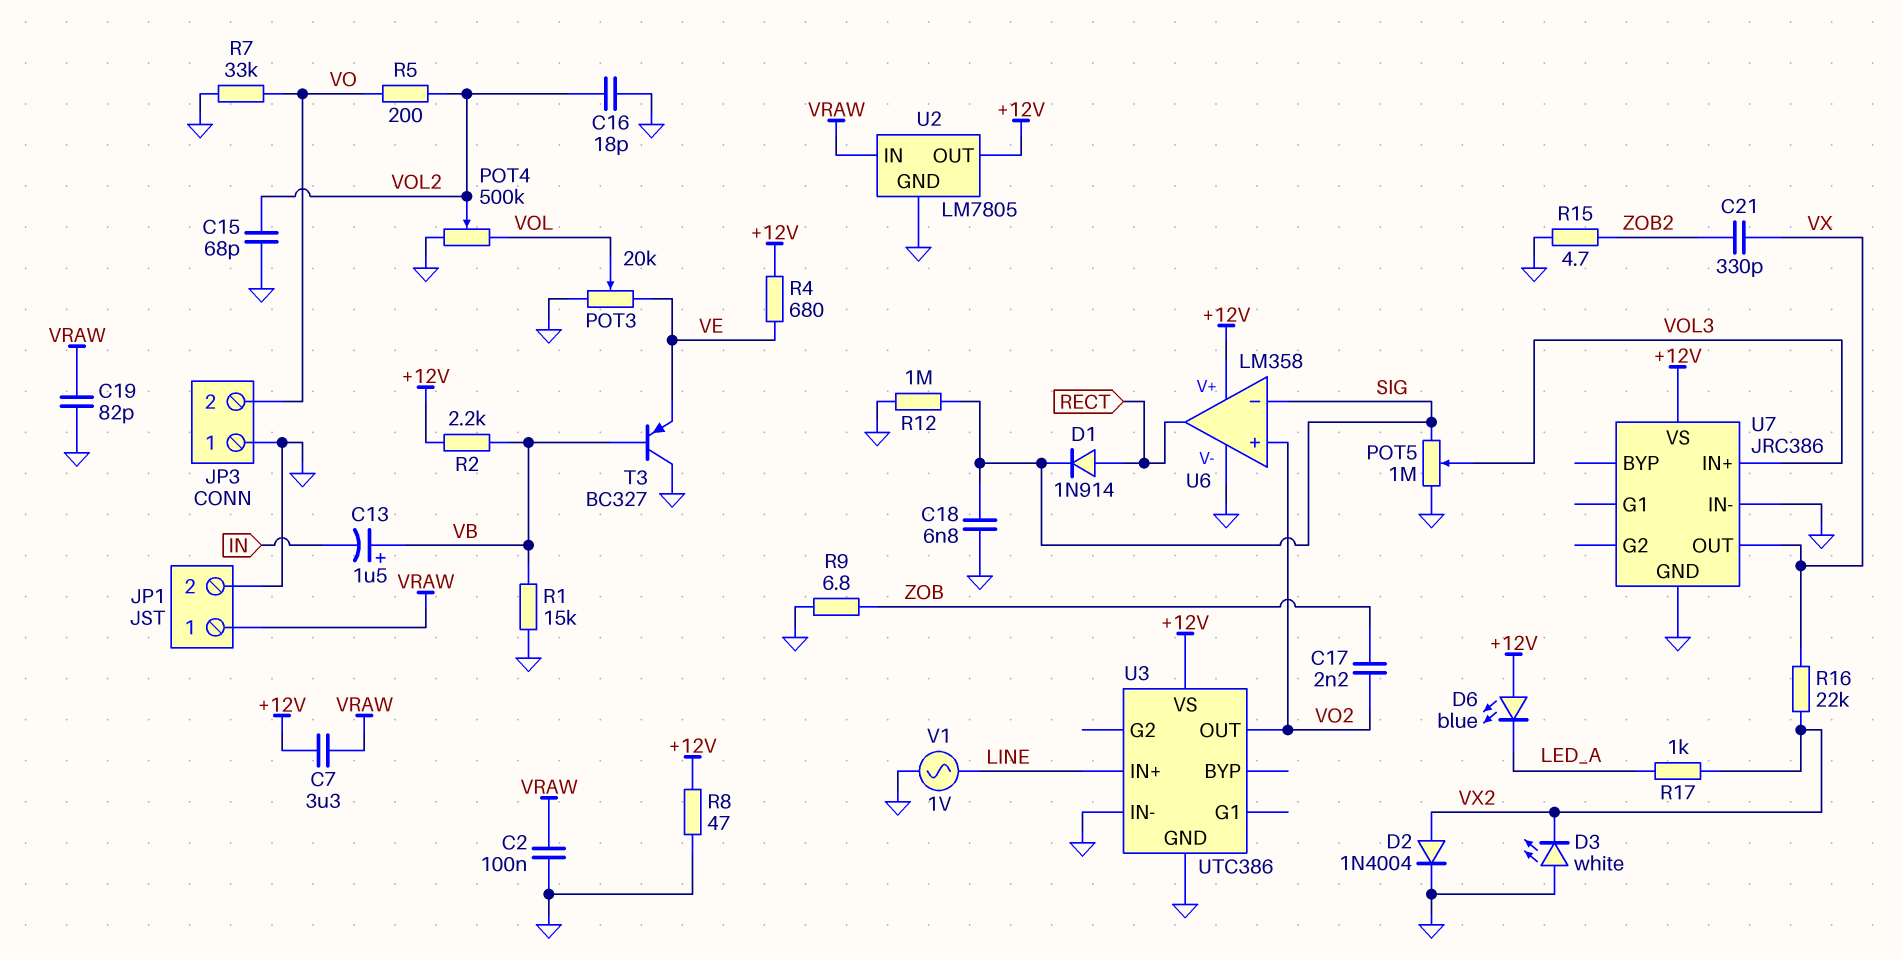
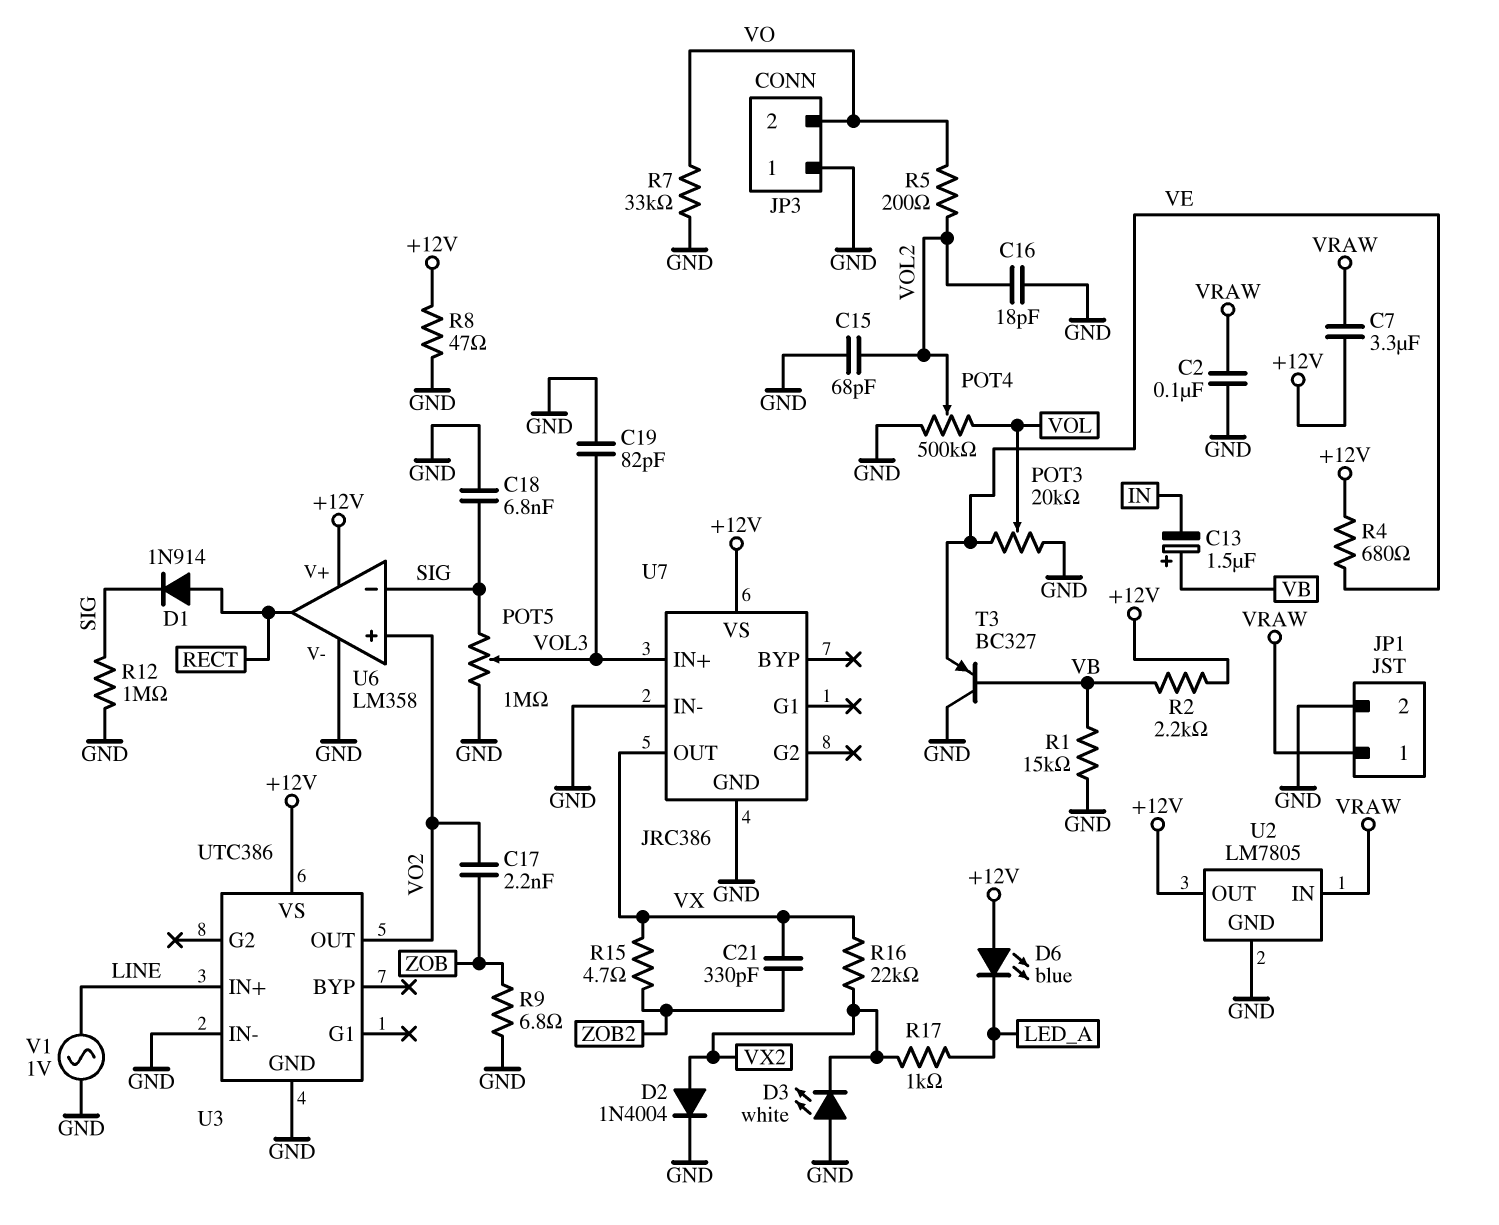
C19: 82pF (GND, VRAW) -> 82pF (GND, VOL3)
R15: 4.7 (GND, ZOB2) -> 4.7 (VX, ZOB2)

